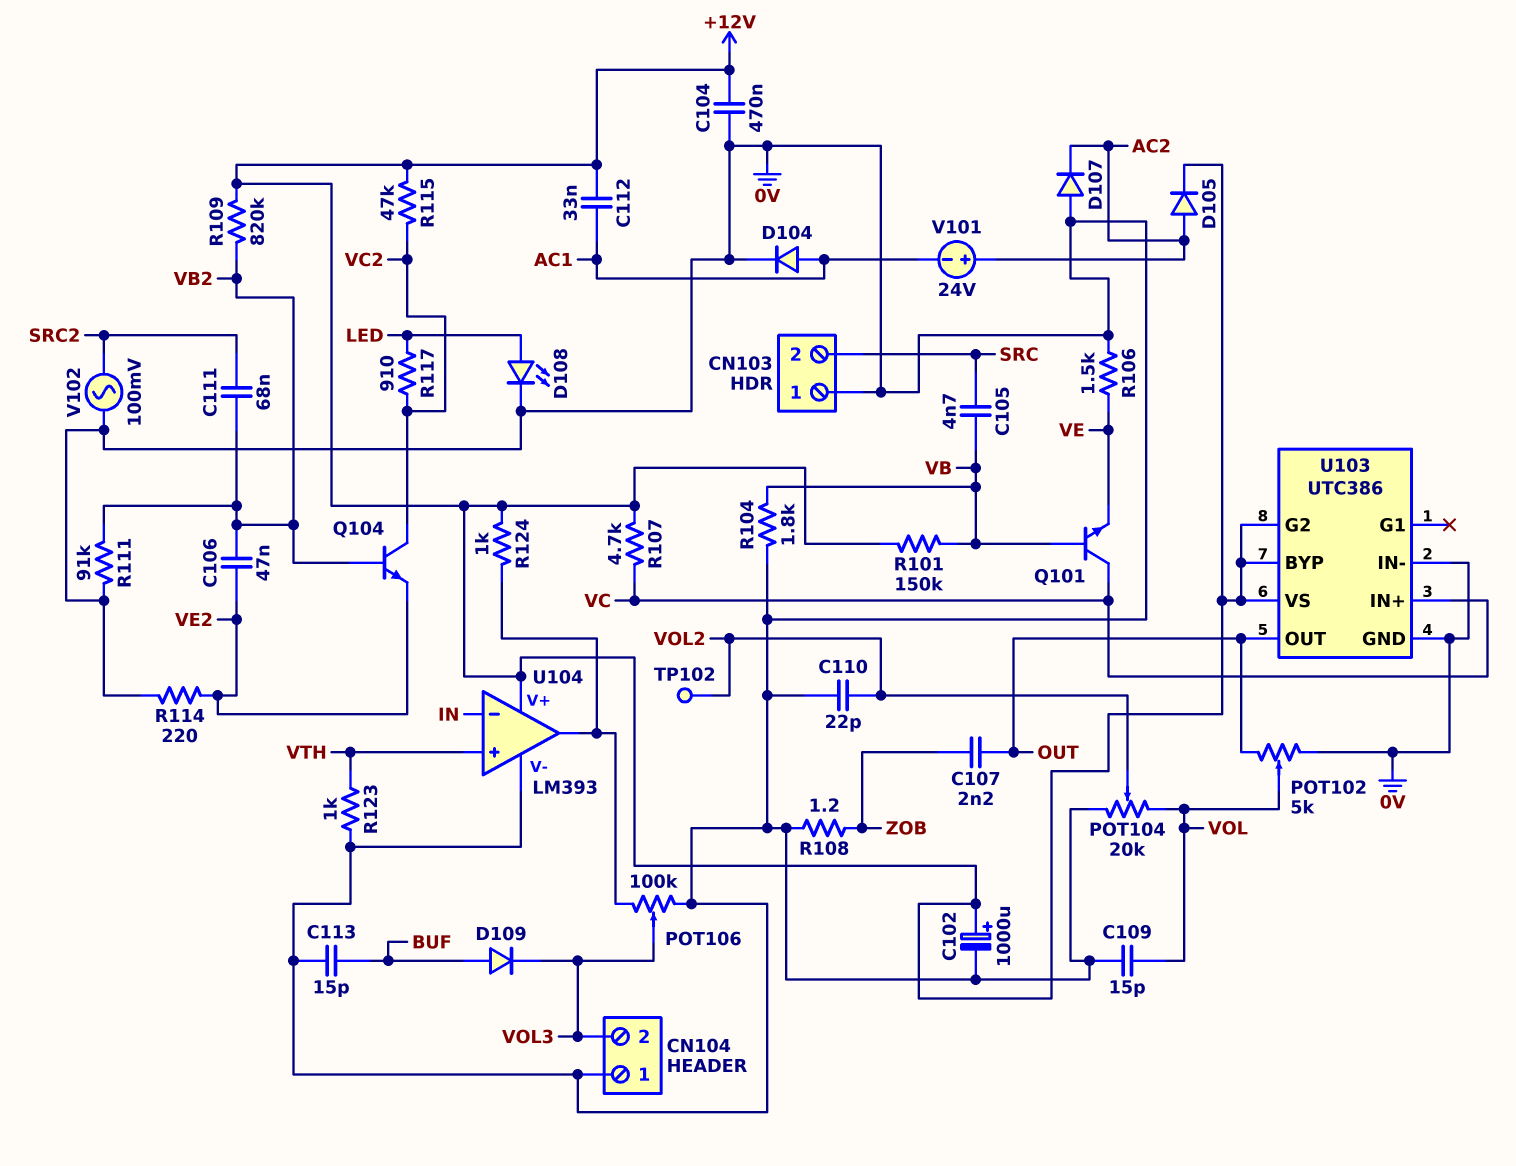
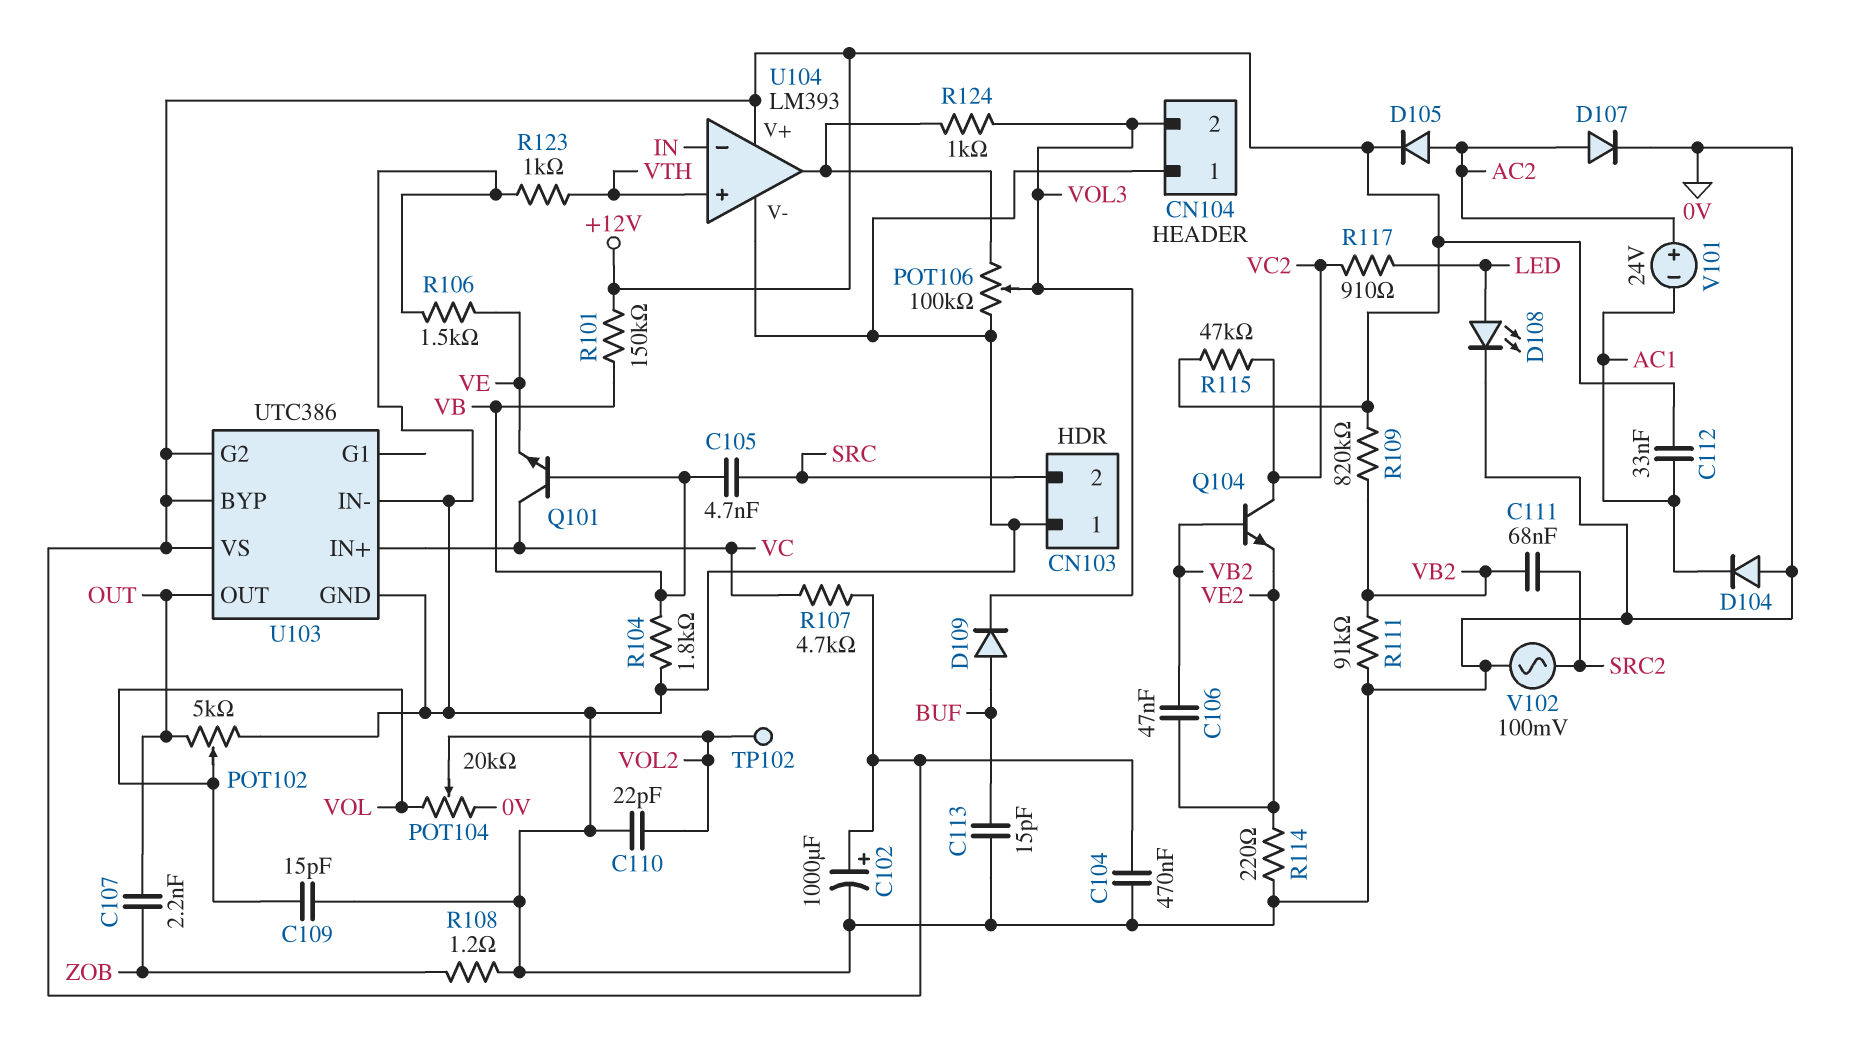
D104: diode (A AC1, K 0V) -> diode (A 0V, K AC1)
D107: diode (A 0V, K AC2) -> diode (A AC2, K 0V)
R124: 1k (+12V, U104/out) -> 1k (U104/out, VOL3)

